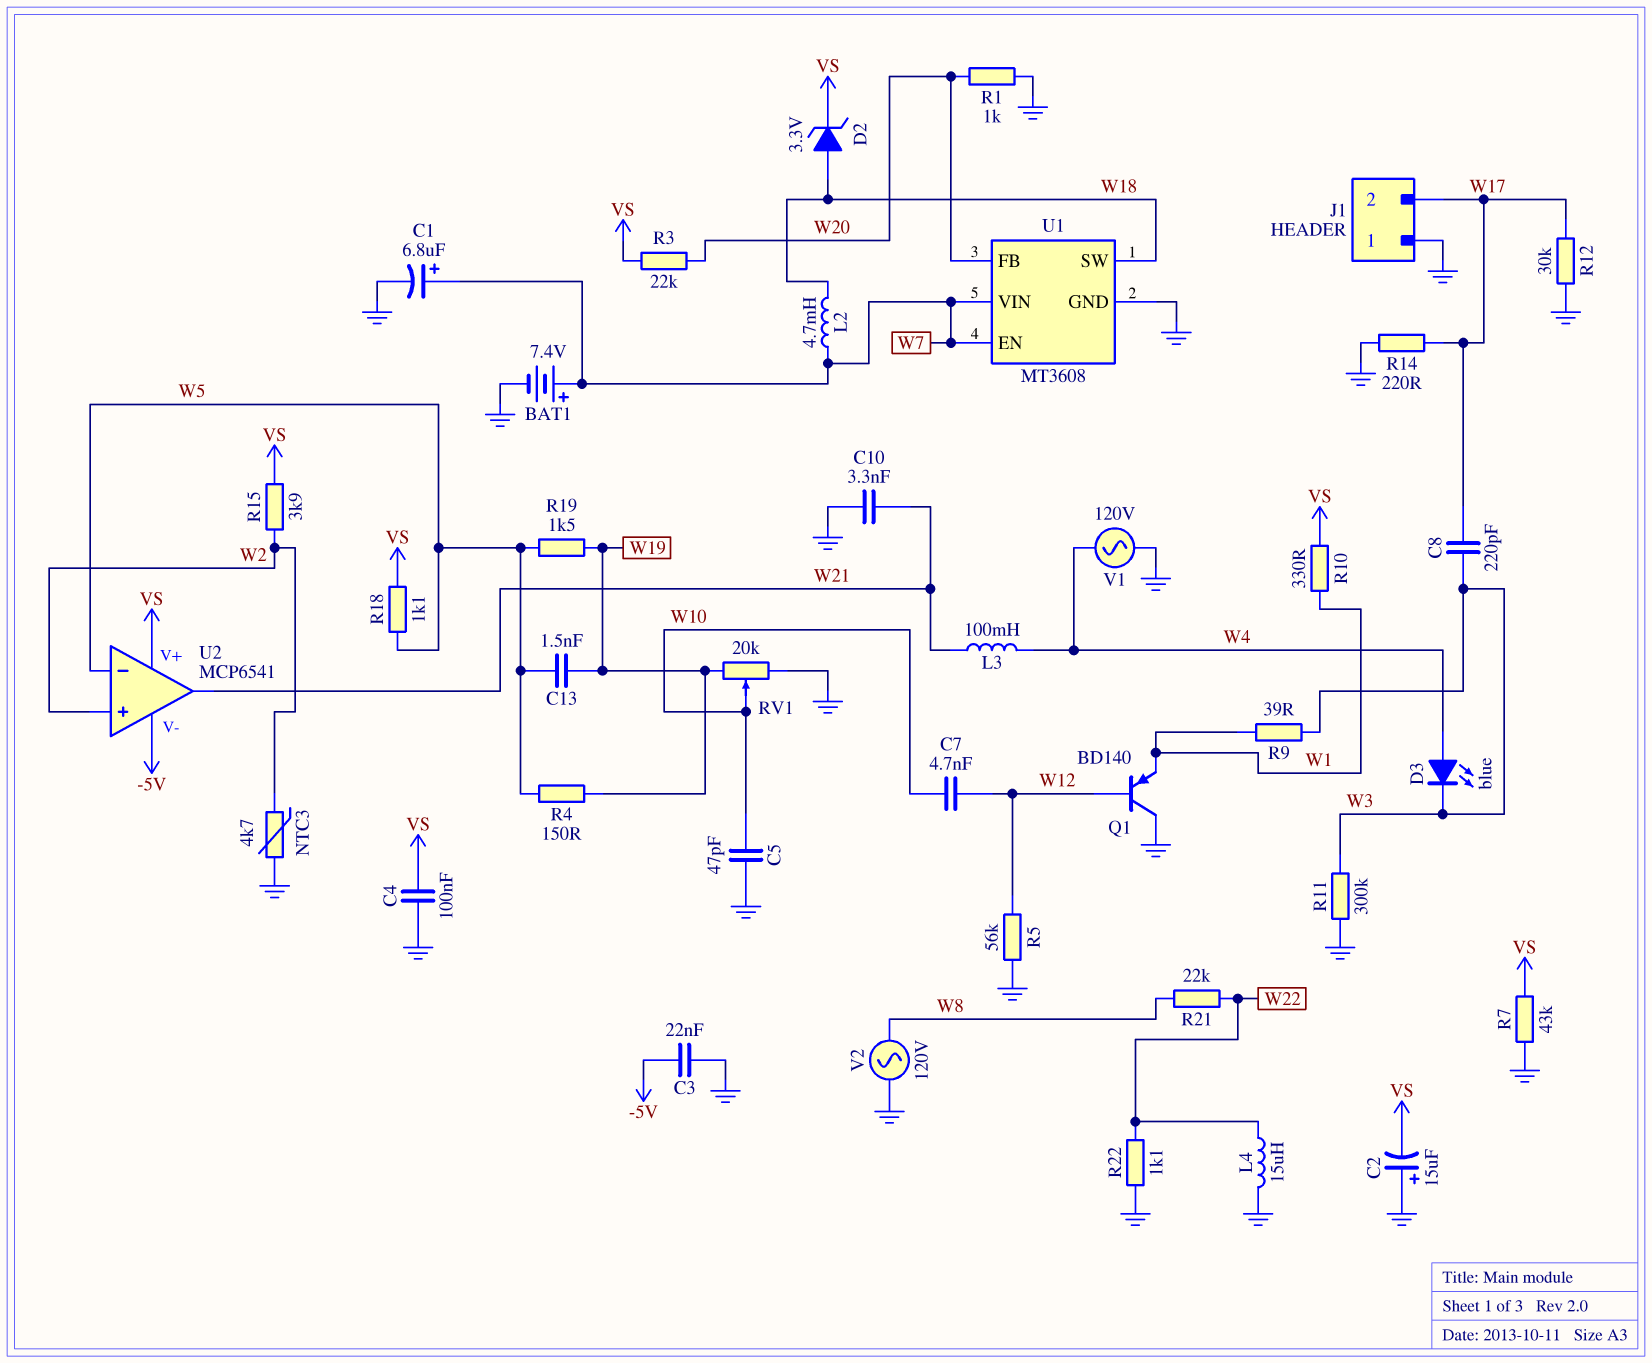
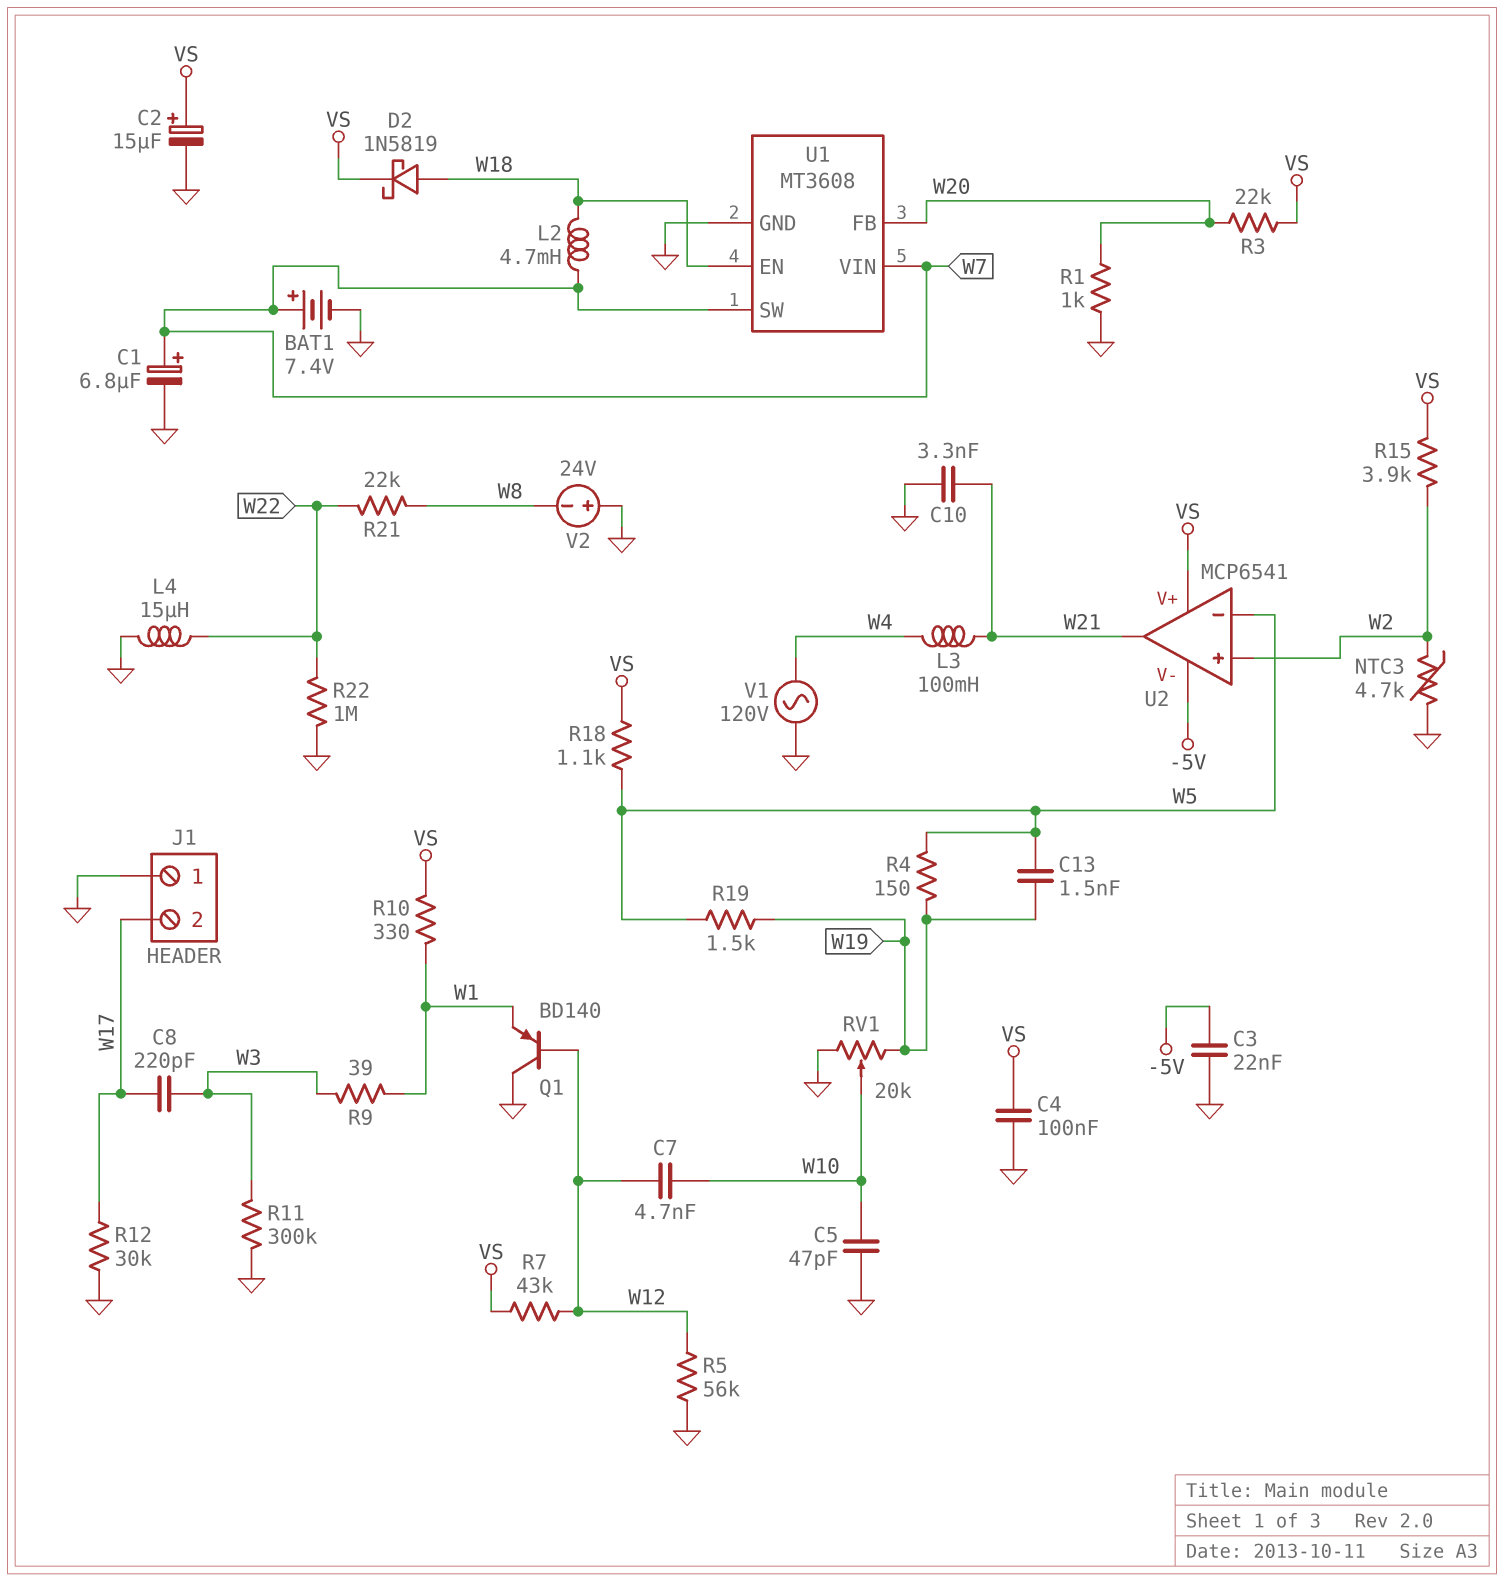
C2: 15uF (plus GND, minus VS) -> 15uF (plus VS, minus GND)
D2: zener 3.3V (A W18, K VS) -> schottky 1N5819 (A W18, K VS)
D3: LED blue (A W4, K W3) -> none
R7: 43k (GND, VS) -> 43k (VS, W12)
R14: 220 (GND, W17) -> none
R22: 1.1k (GND, W22) -> 1M (GND, W22)
U1 pin EN: W7 -> W18
U1 pin SW: W18 -> W7
V2: AC 120V (GND, W8) -> 24V (plus GND, minus W8)

